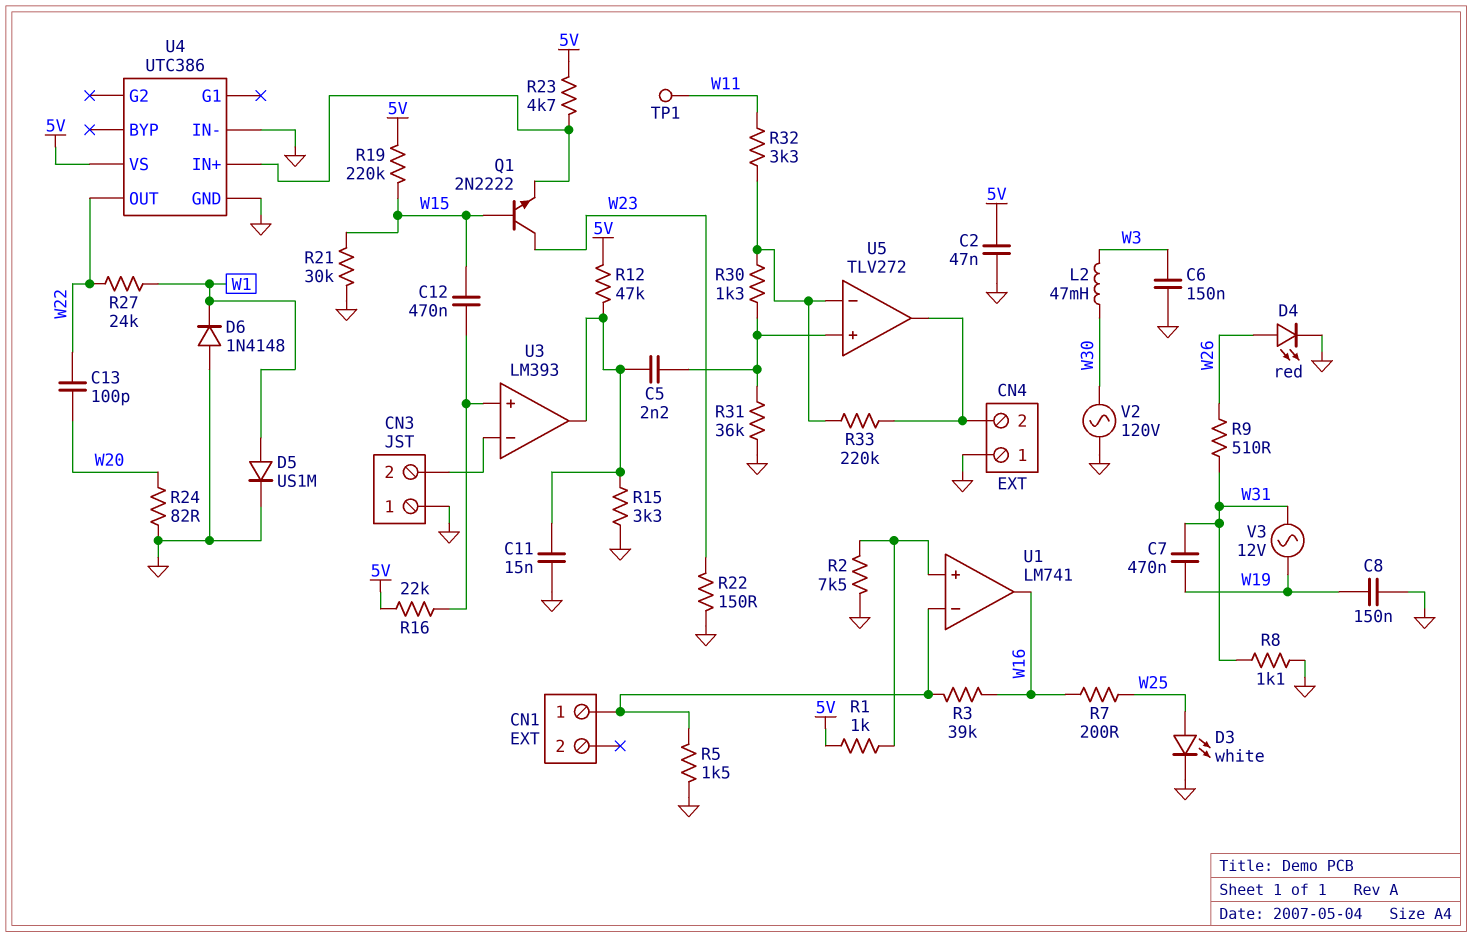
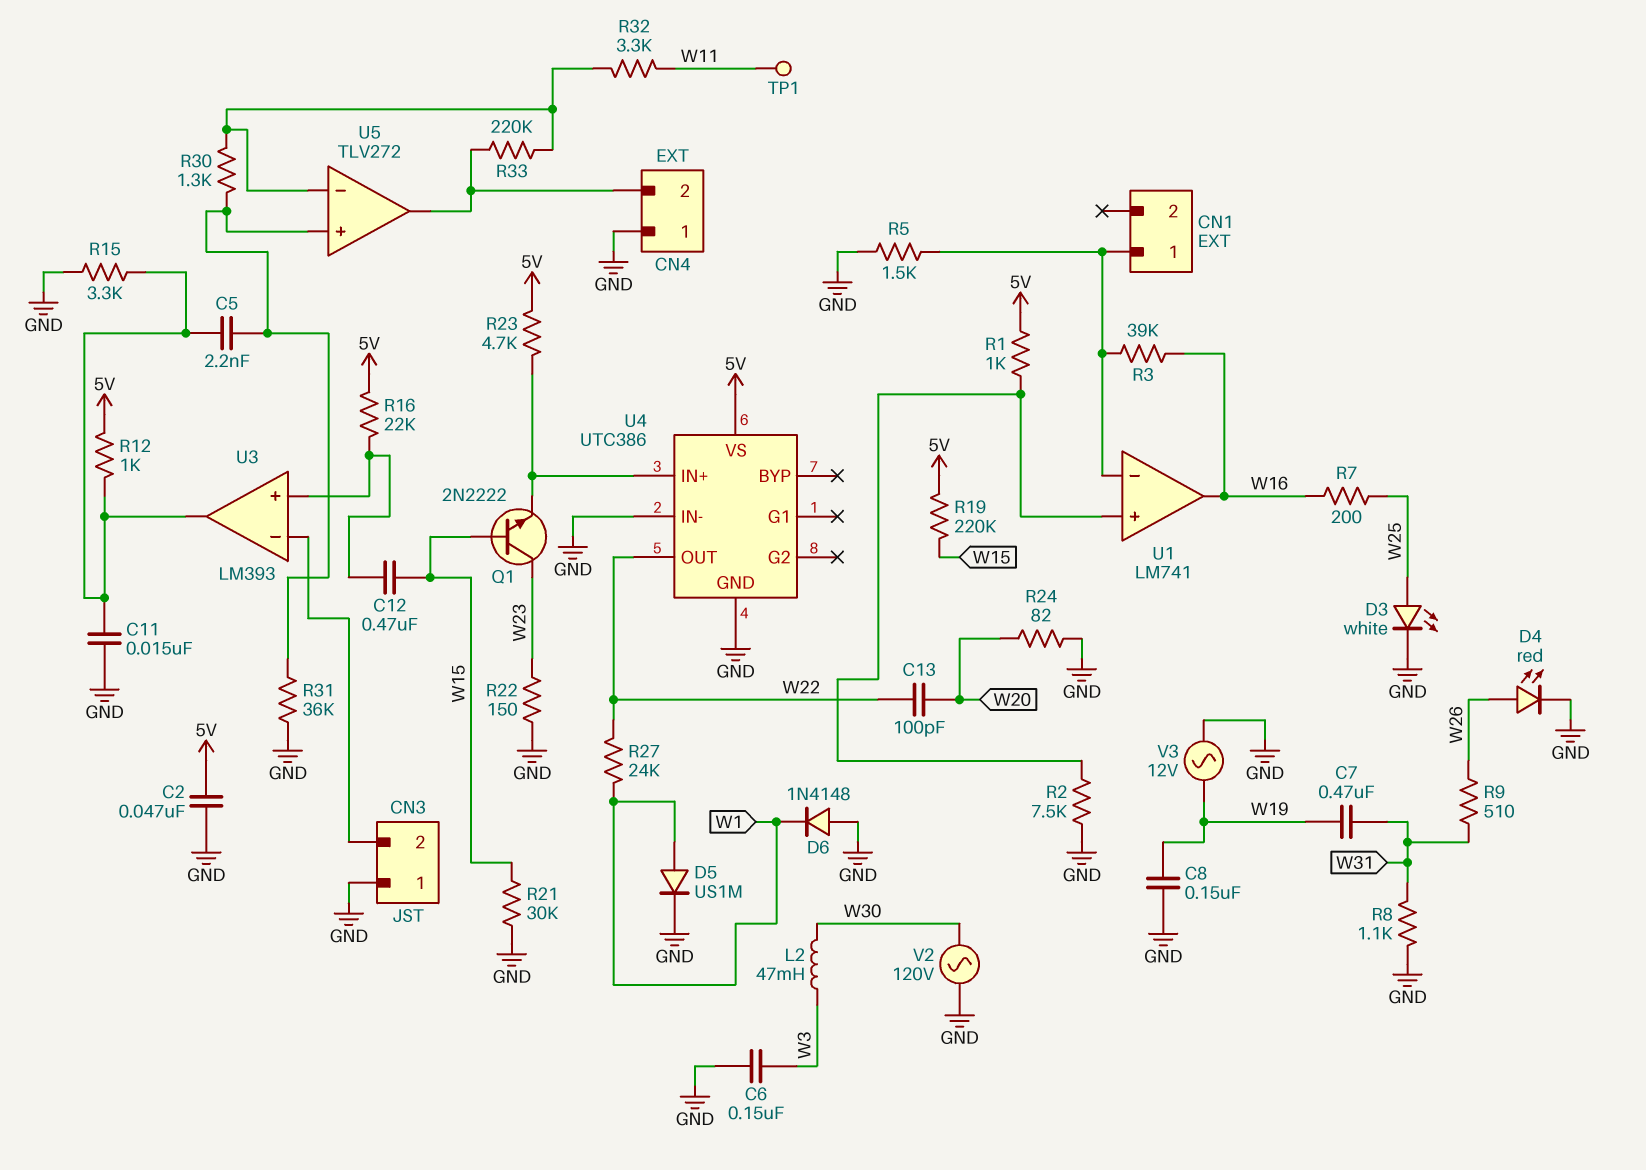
R12: 47k (5V, U3/out) -> 1k (5V, U3/out)
V3: AC 12V (W19, W31) -> AC 12V (GND, W19)

